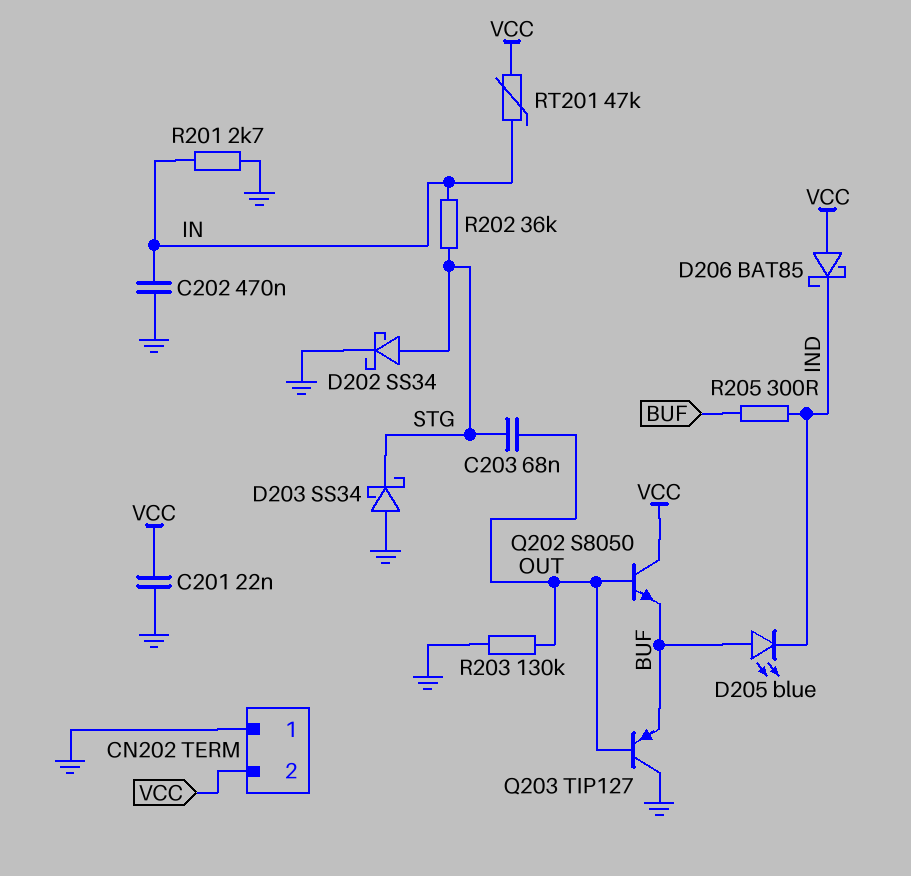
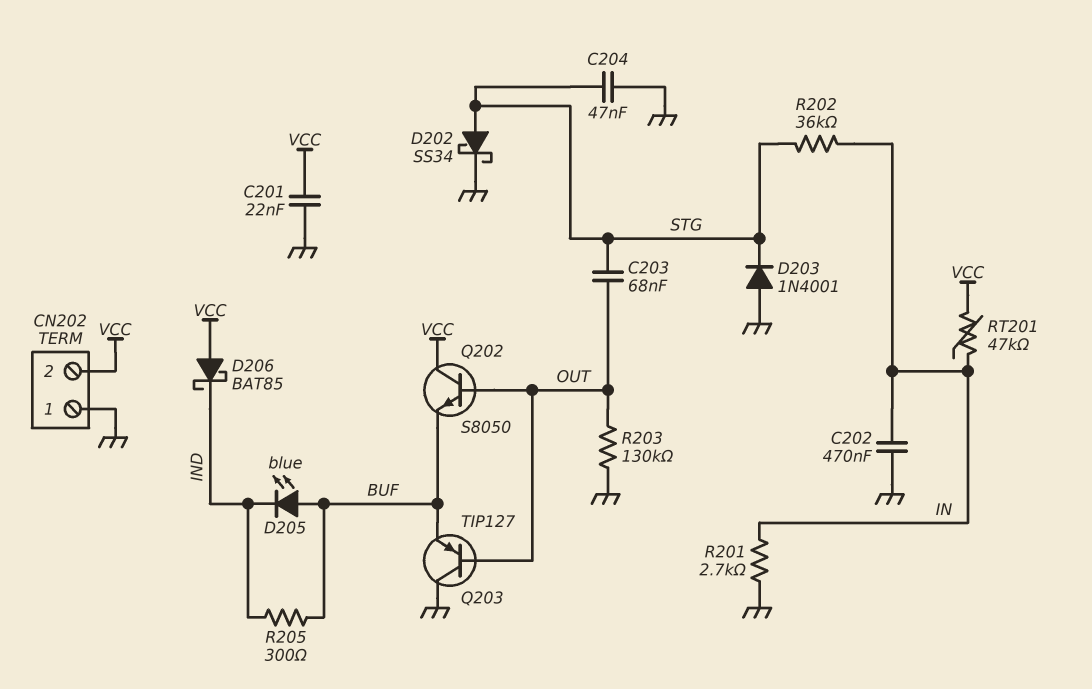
C204: none -> 47nF (GND, STG)
D203: schottky SS34 (A GND, K STG) -> diode 1N4001 (A GND, K STG)

